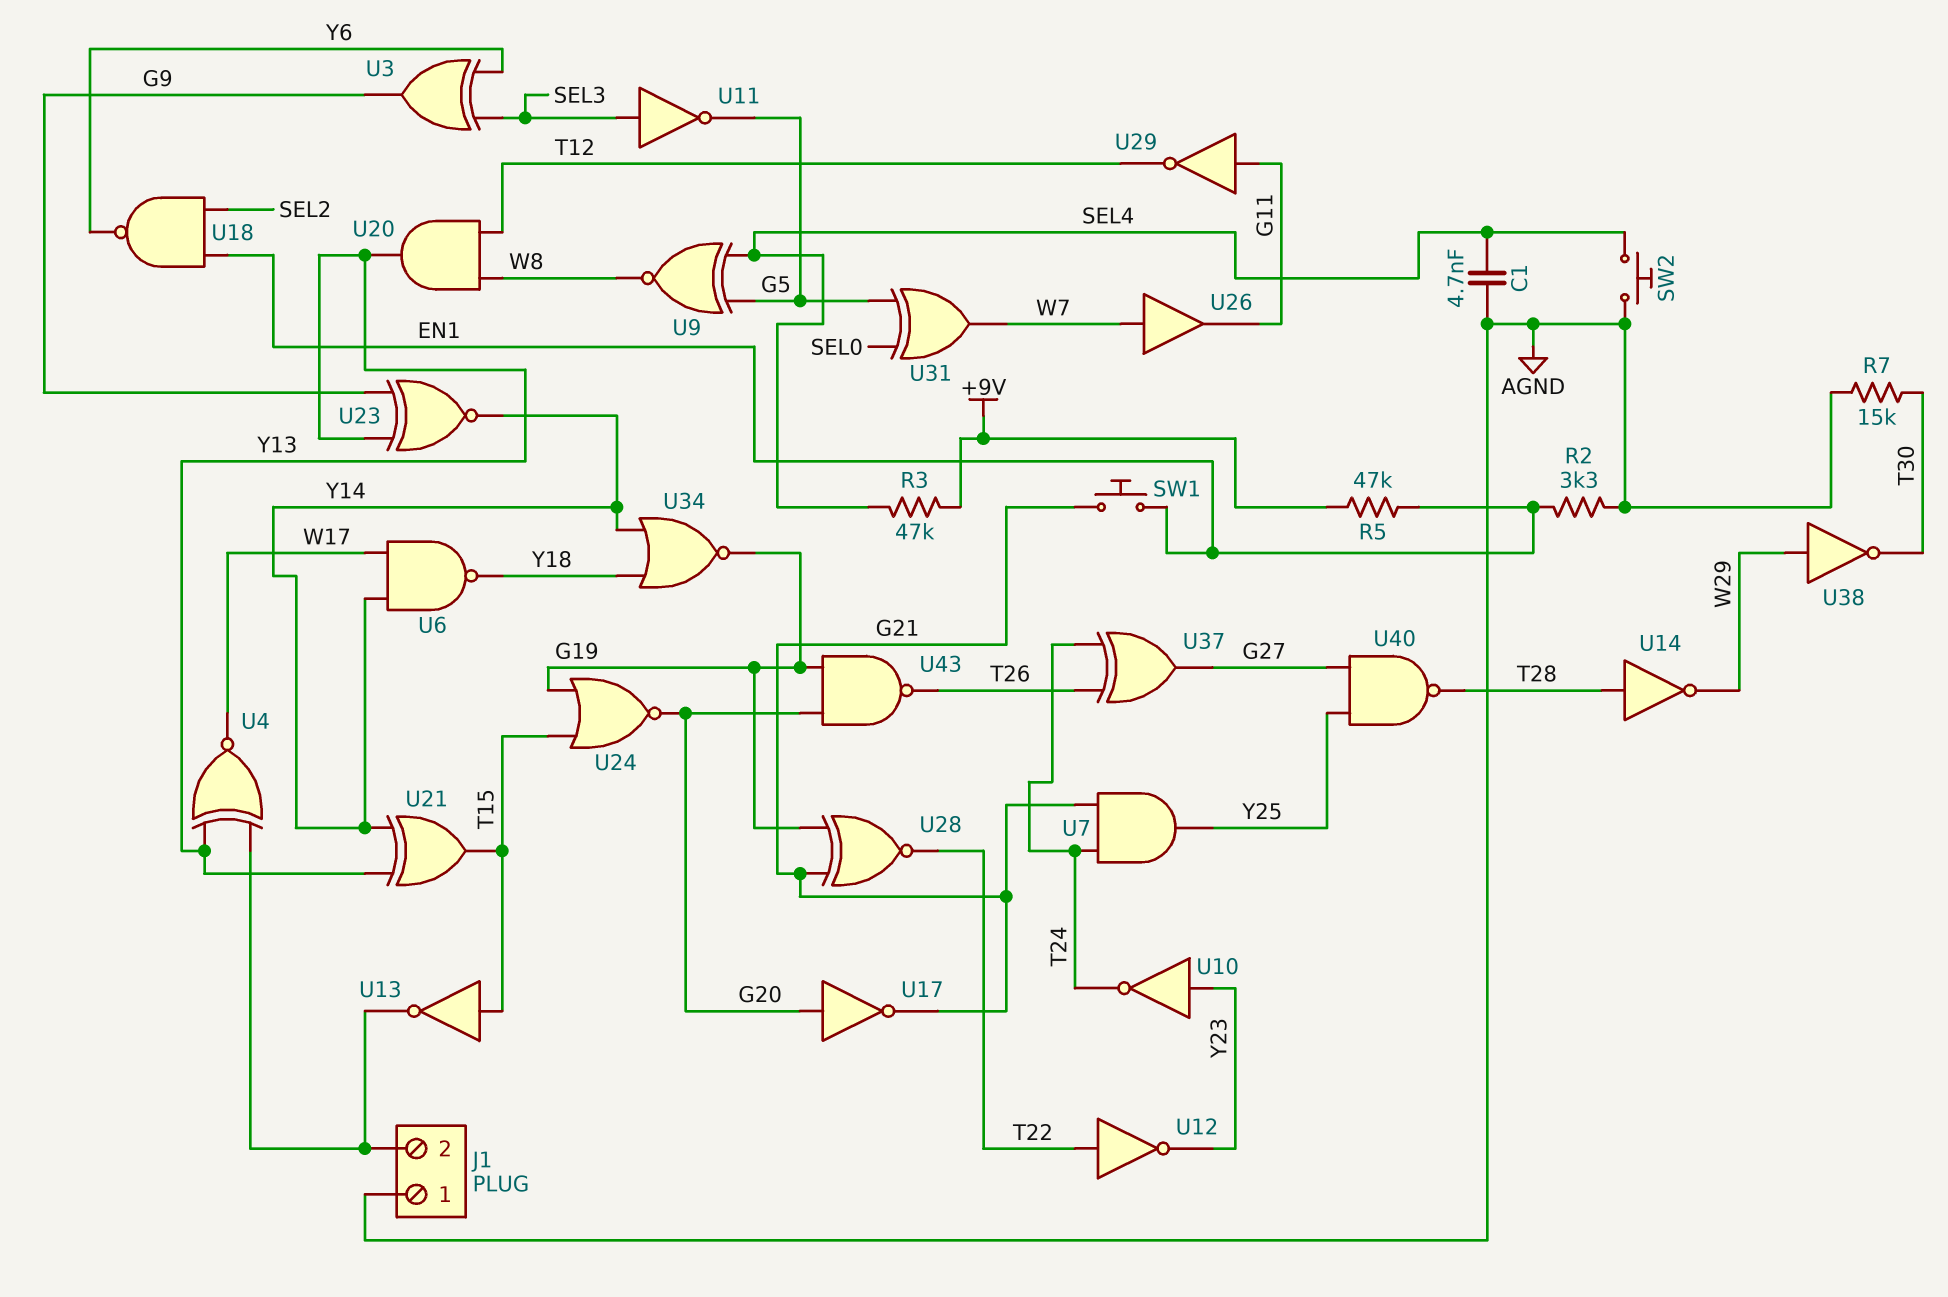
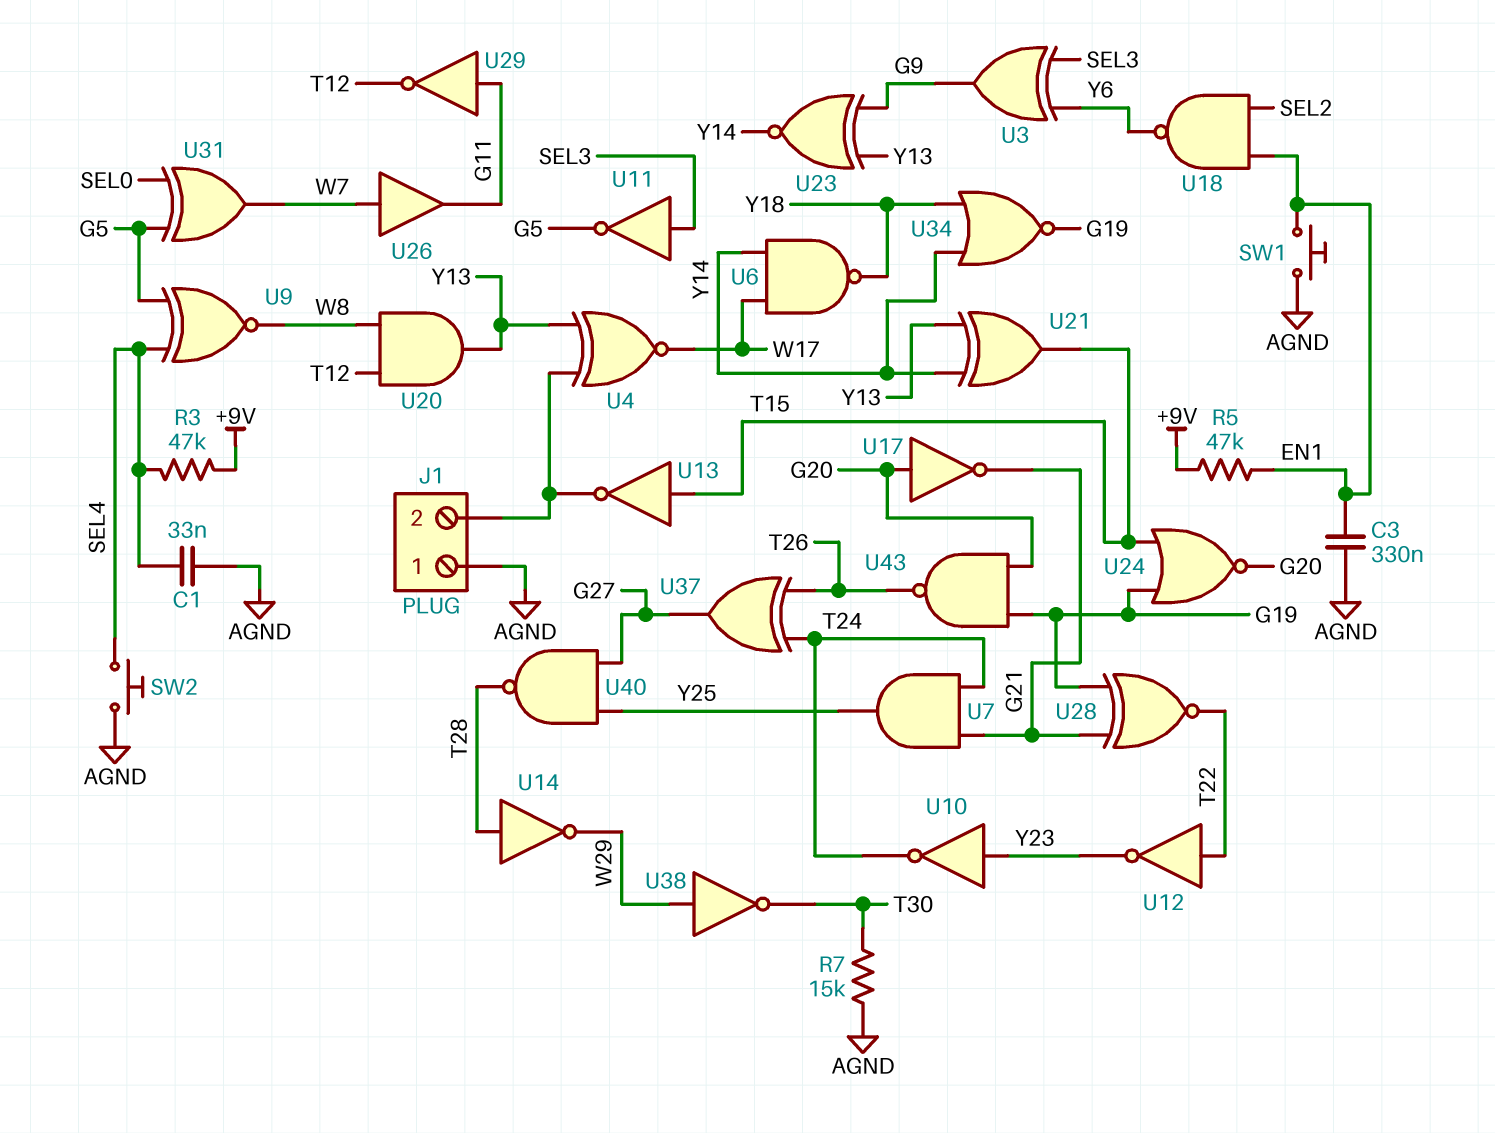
C1: 4.7nF (AGND, SEL4) -> 33nF (AGND, SEL4)
C3: none -> 330nF (AGND, EN1)
R2: 3.3k (AGND, EN1) -> none
SW1: button (EN1, G21) -> button (AGND, EN1)

